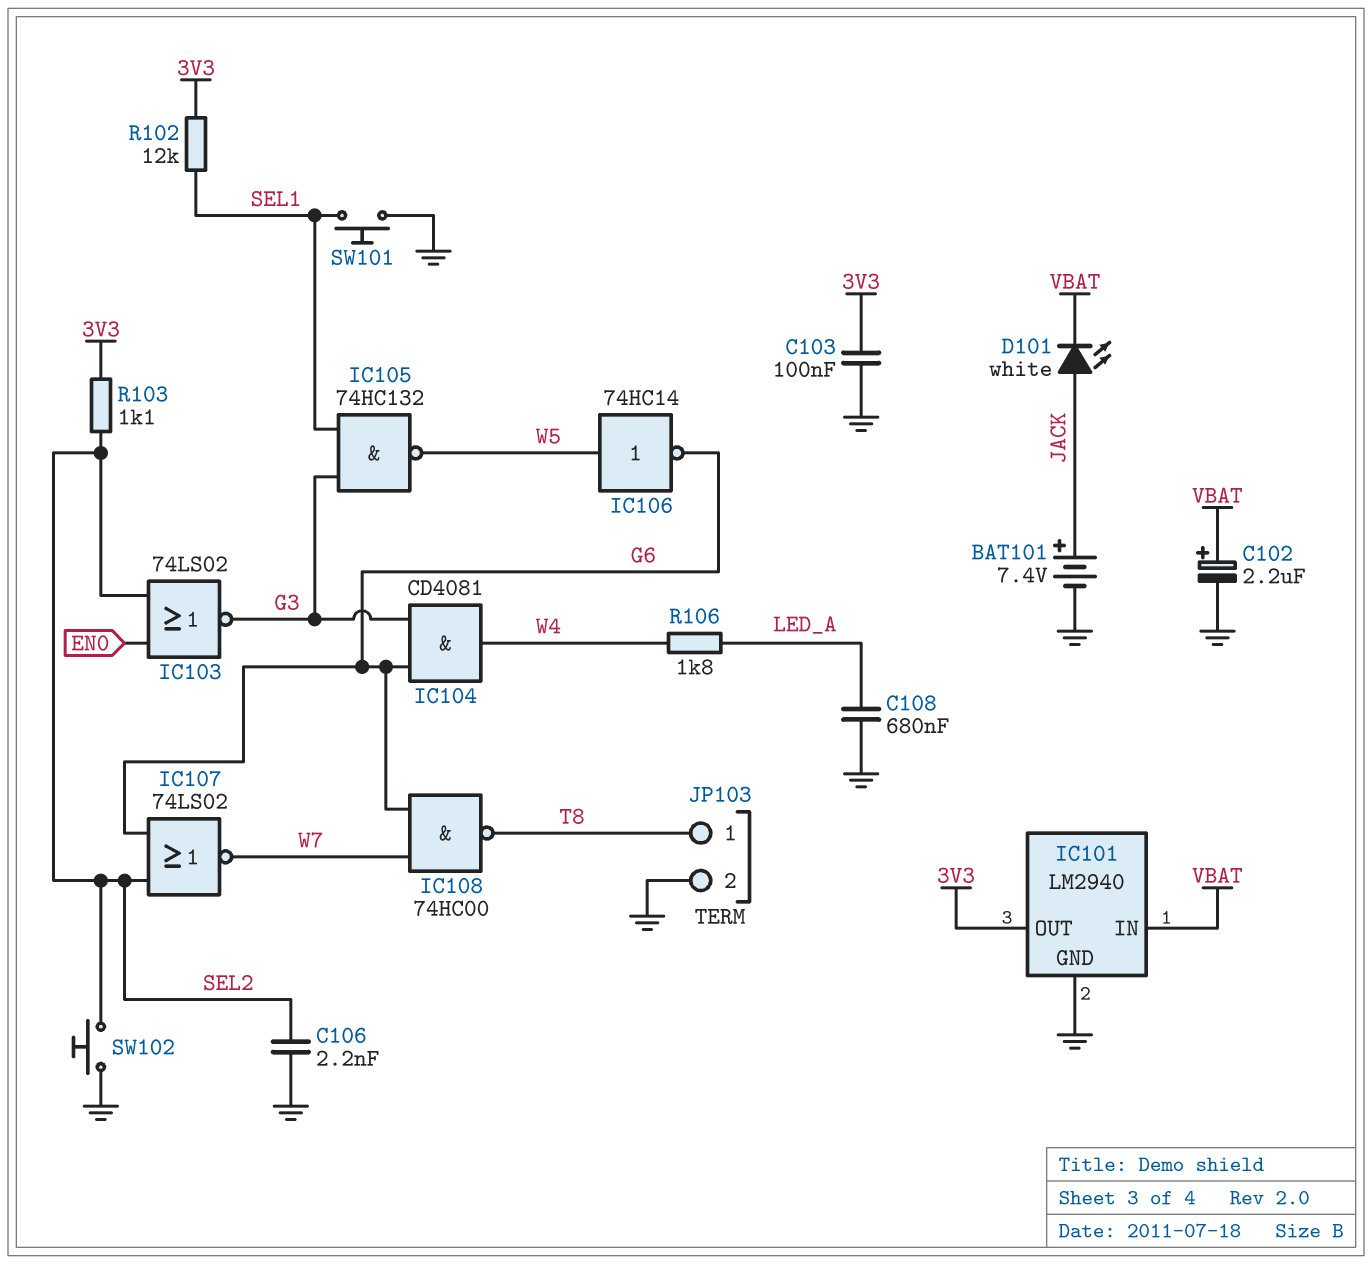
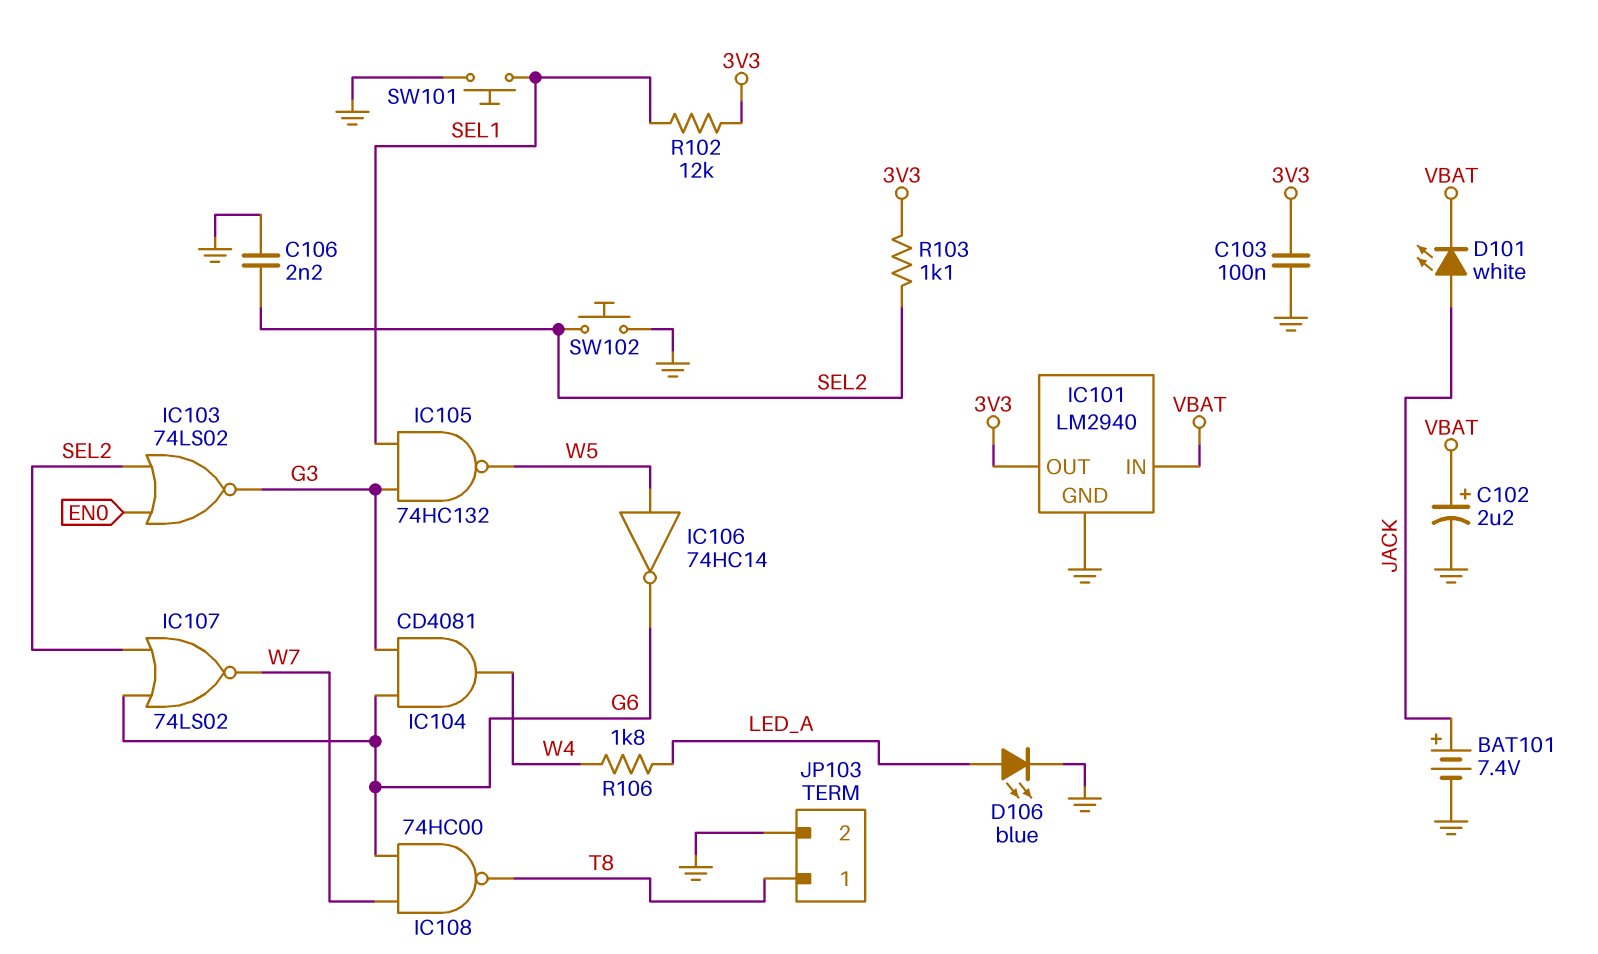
C108: 680nF (GND, LED_A) -> none
D106: none -> LED blue (A LED_A, K GND)

